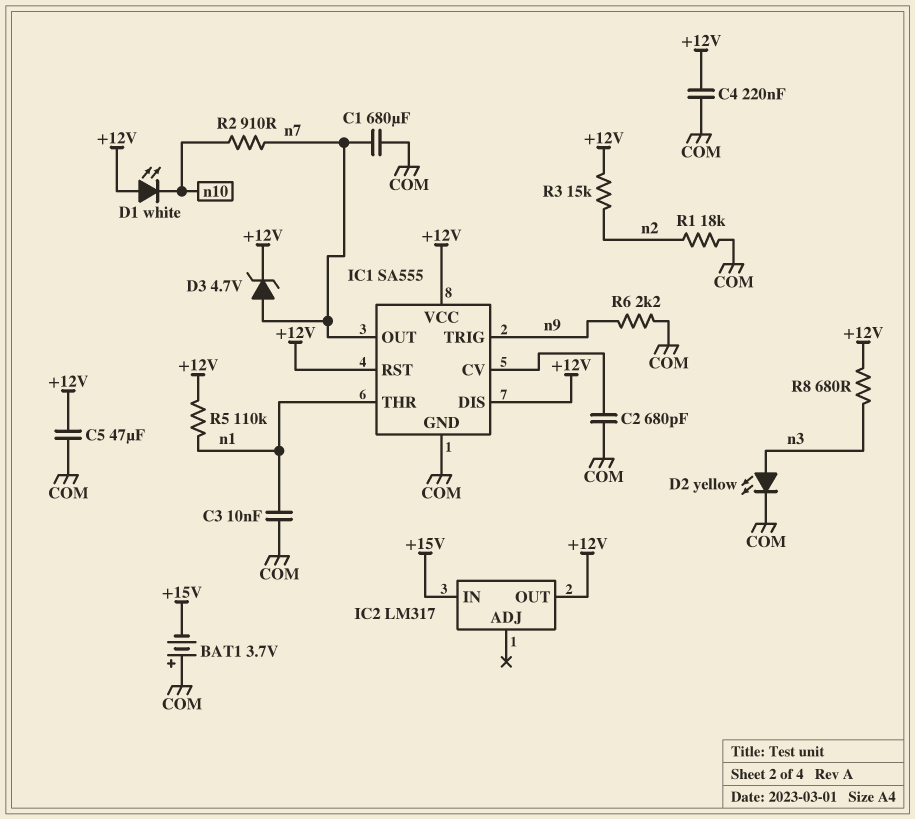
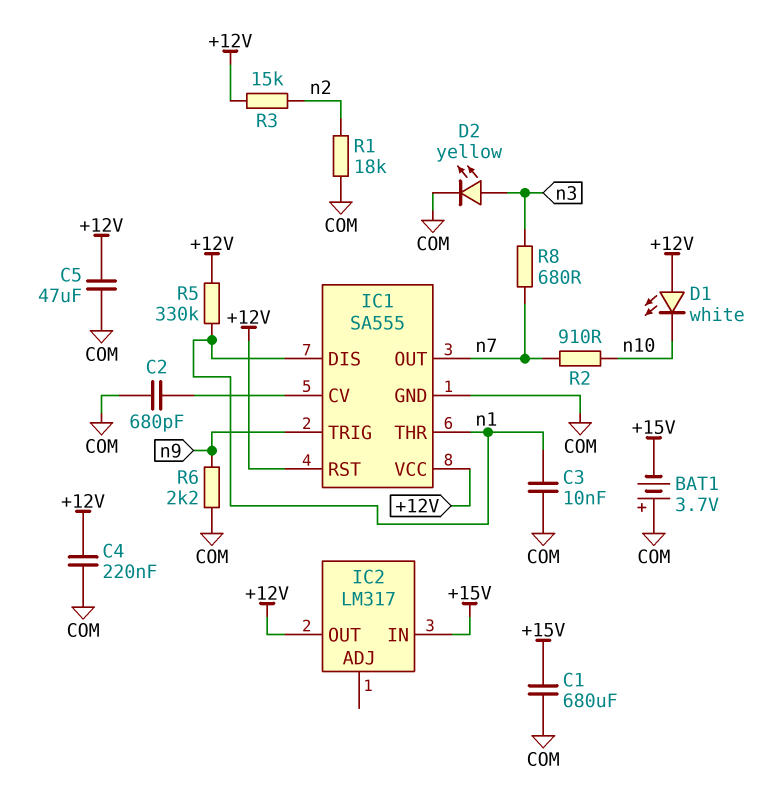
C1: 680uF (COM, n7) -> 680uF (+15V, COM)
D3: zener 4.7V (A n7, K +12V) -> none
IC1 pin DIS: +12V -> n1
R5: 110k (+12V, n1) -> 330k (+12V, n1)
R8: 680 (+12V, n3) -> 680 (n3, n7)

